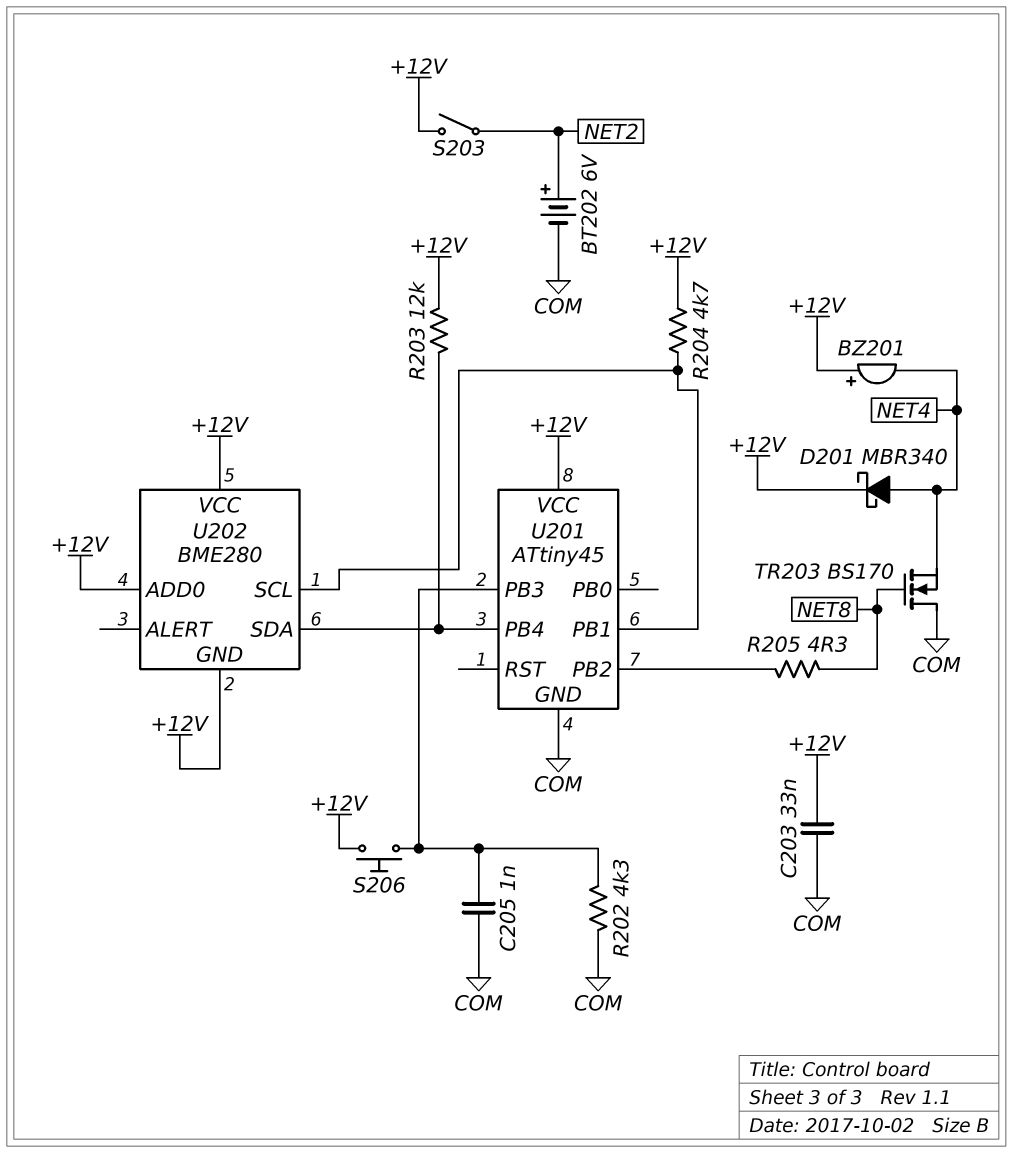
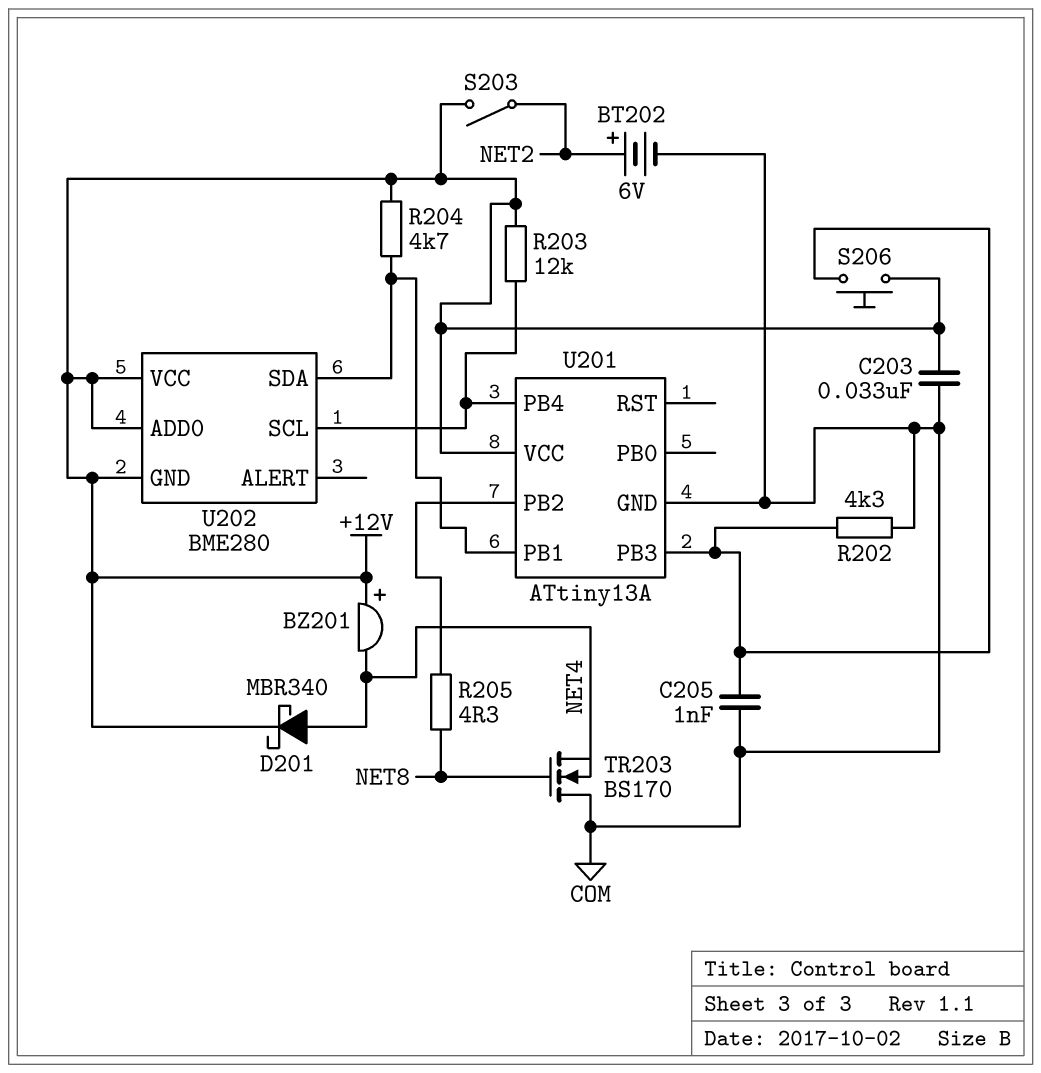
U201: ATtiny45 -> ATtiny13A
U202 pin SCL: U201/PB1 -> U201/PB4
U202 pin SDA: U201/PB4 -> U201/PB1

